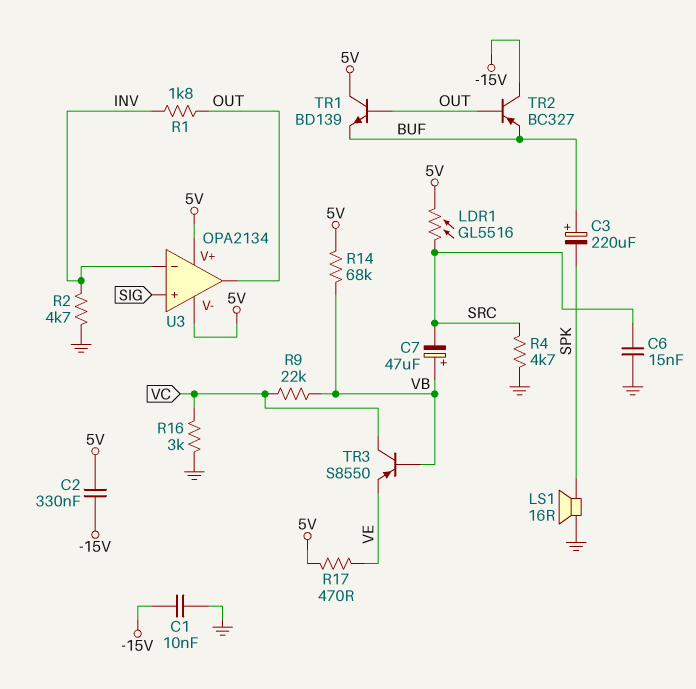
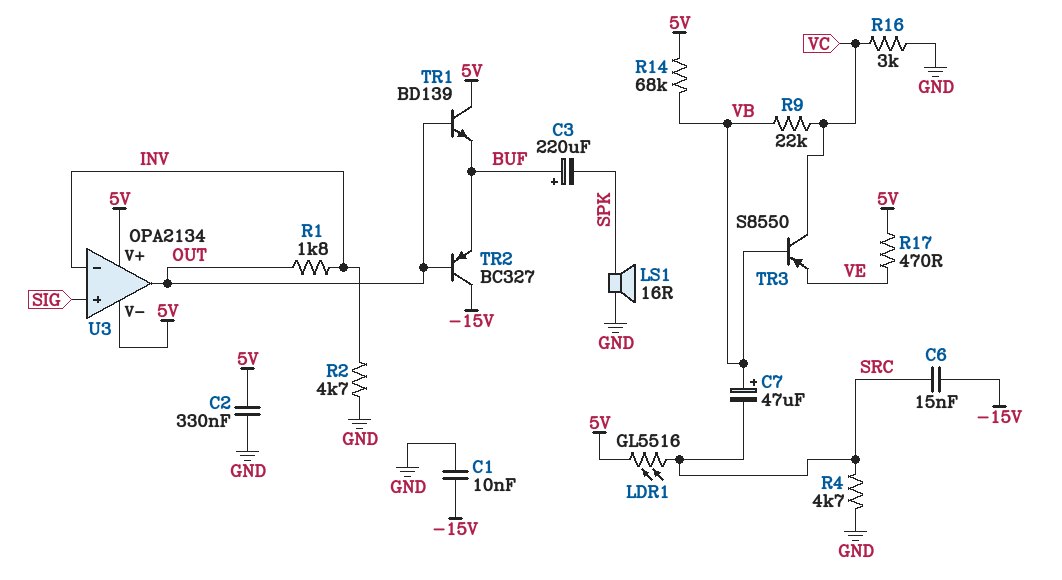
C2: 330nF (-15V, 5V) -> 330nF (5V, GND)
C6: 15nF (GND, SRC) -> 15nF (-15V, SRC)

